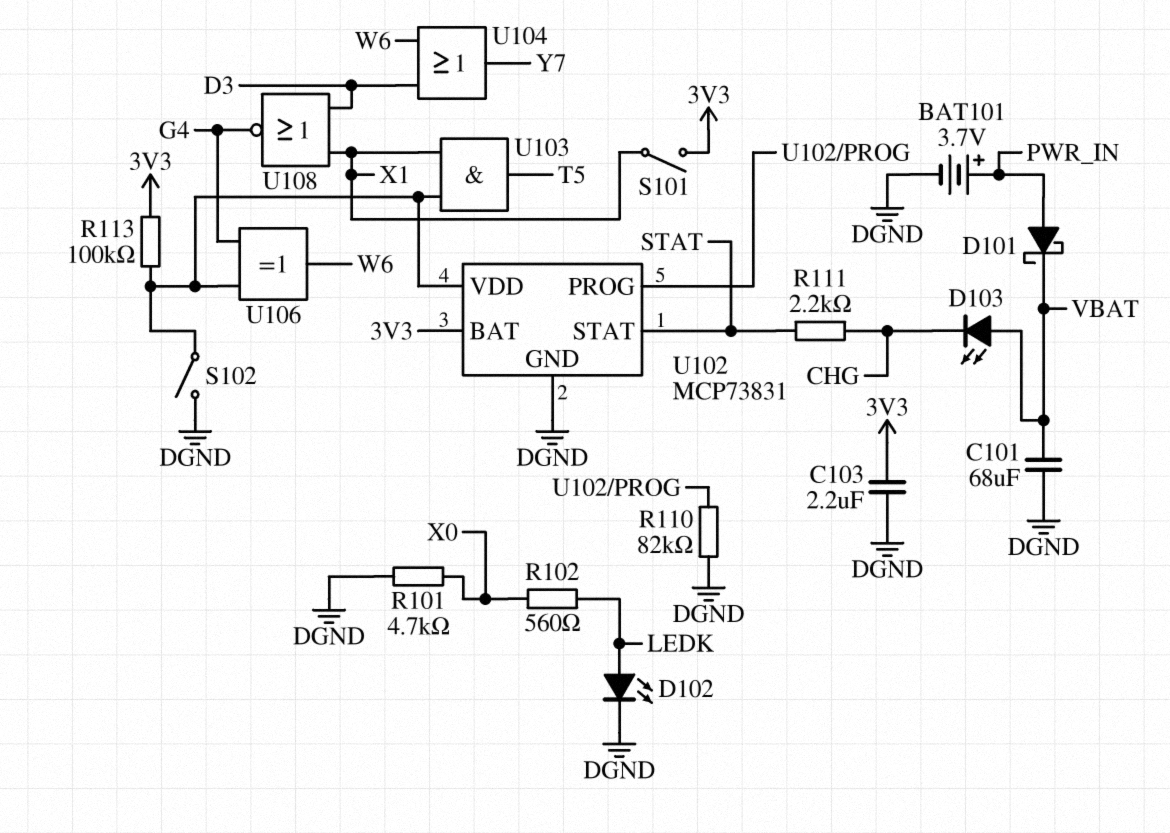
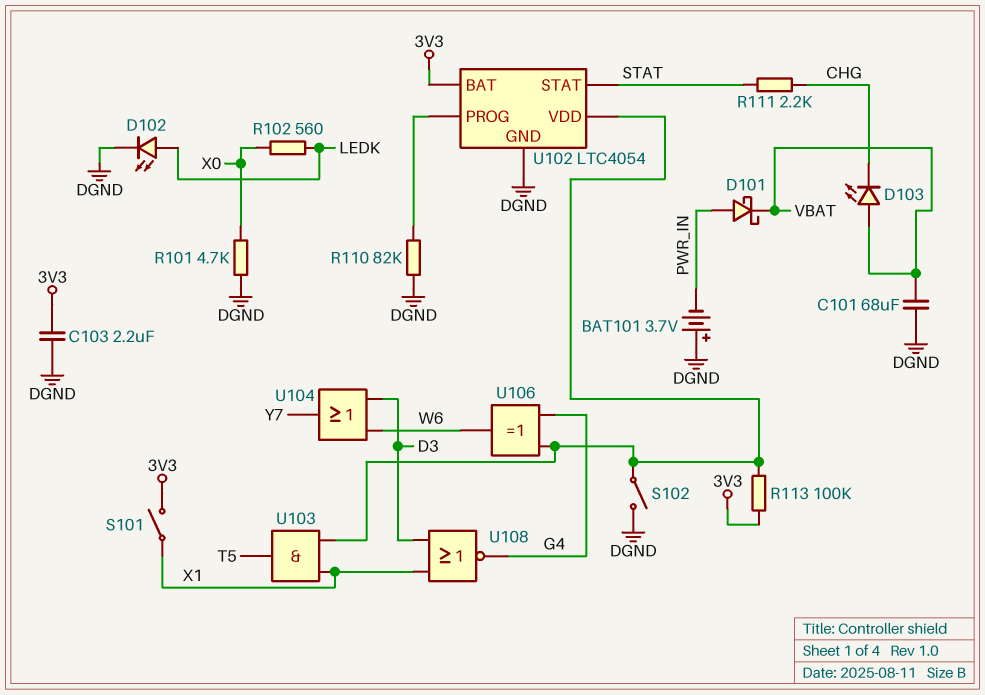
BAT101: 3.7V (plus PWR_IN, minus DGND) -> 3.7V (plus DGND, minus PWR_IN)
U102: MCP73831 -> LTC4054

